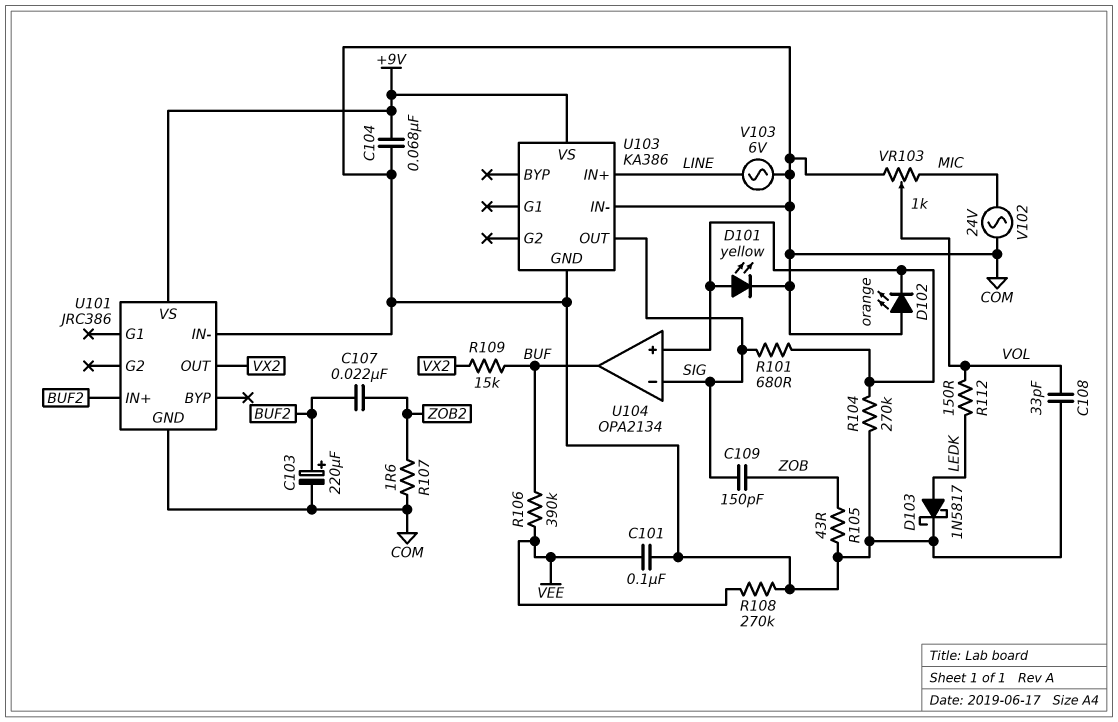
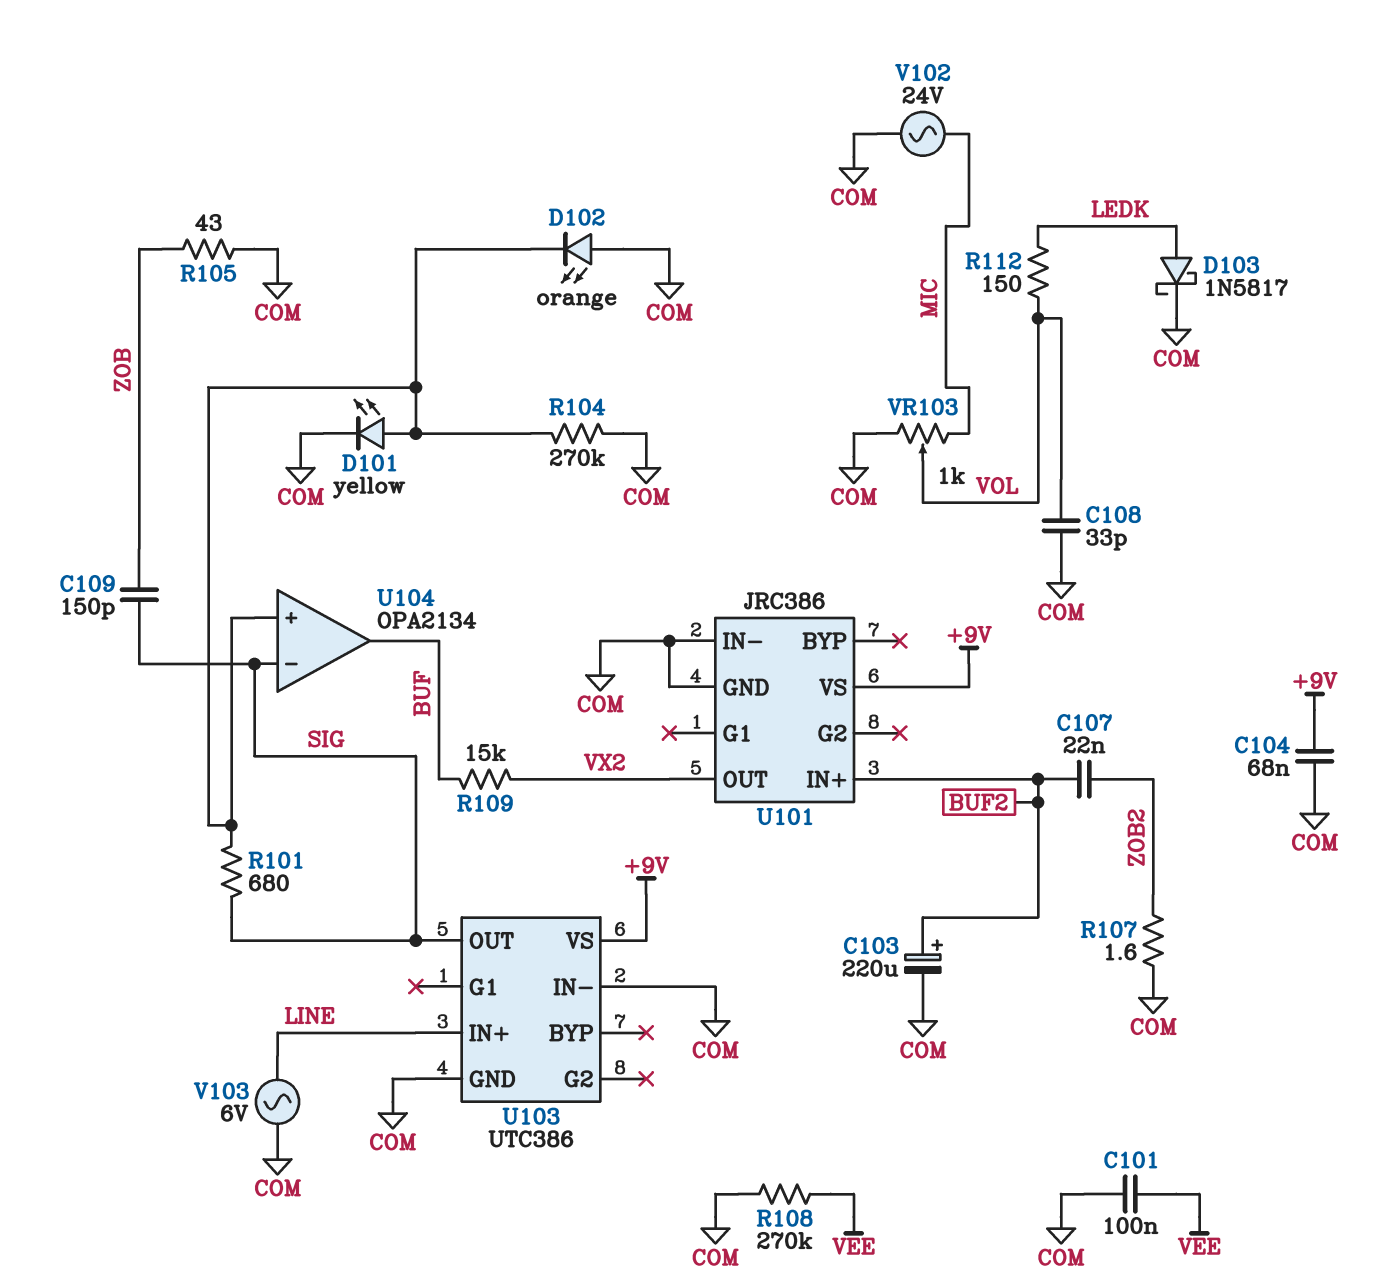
R106: 390k (BUF, VEE) -> none
U103: KA386 -> UTC386

